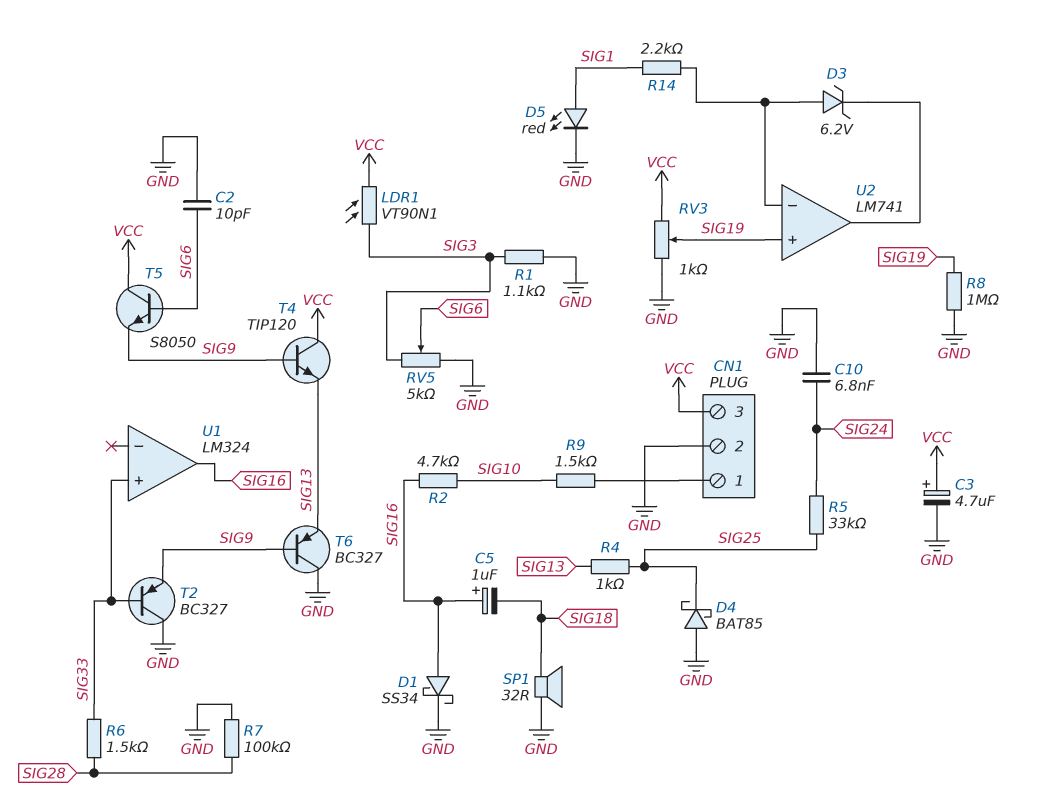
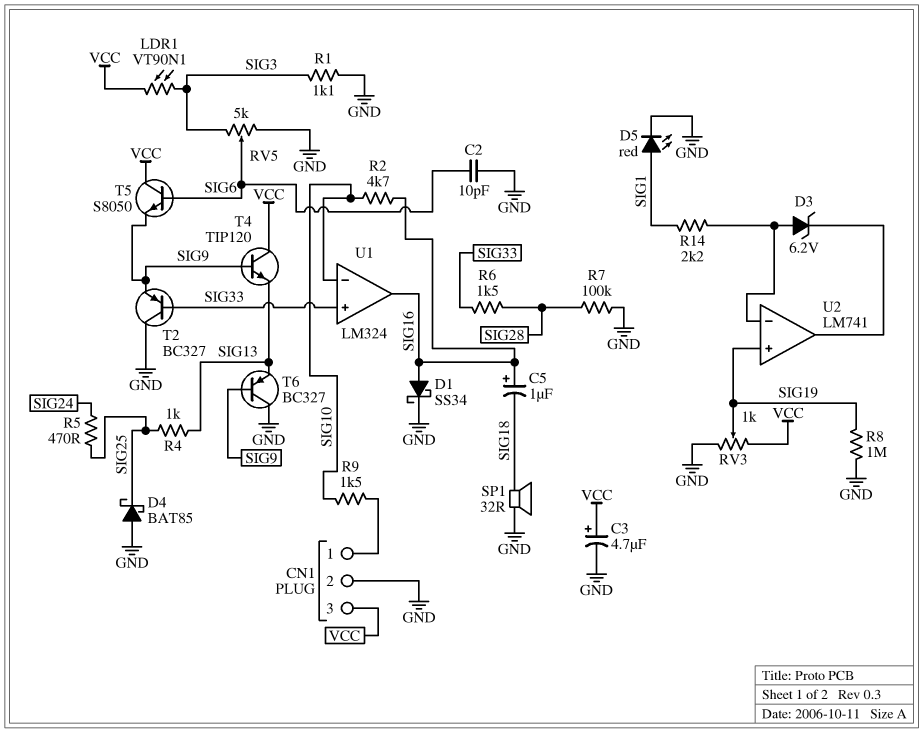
C10: 6.8nF (GND, SIG24) -> none
R5: 33k (SIG24, SIG25) -> 470 (SIG24, SIG25)
U1 pin in-: none -> SIG10

